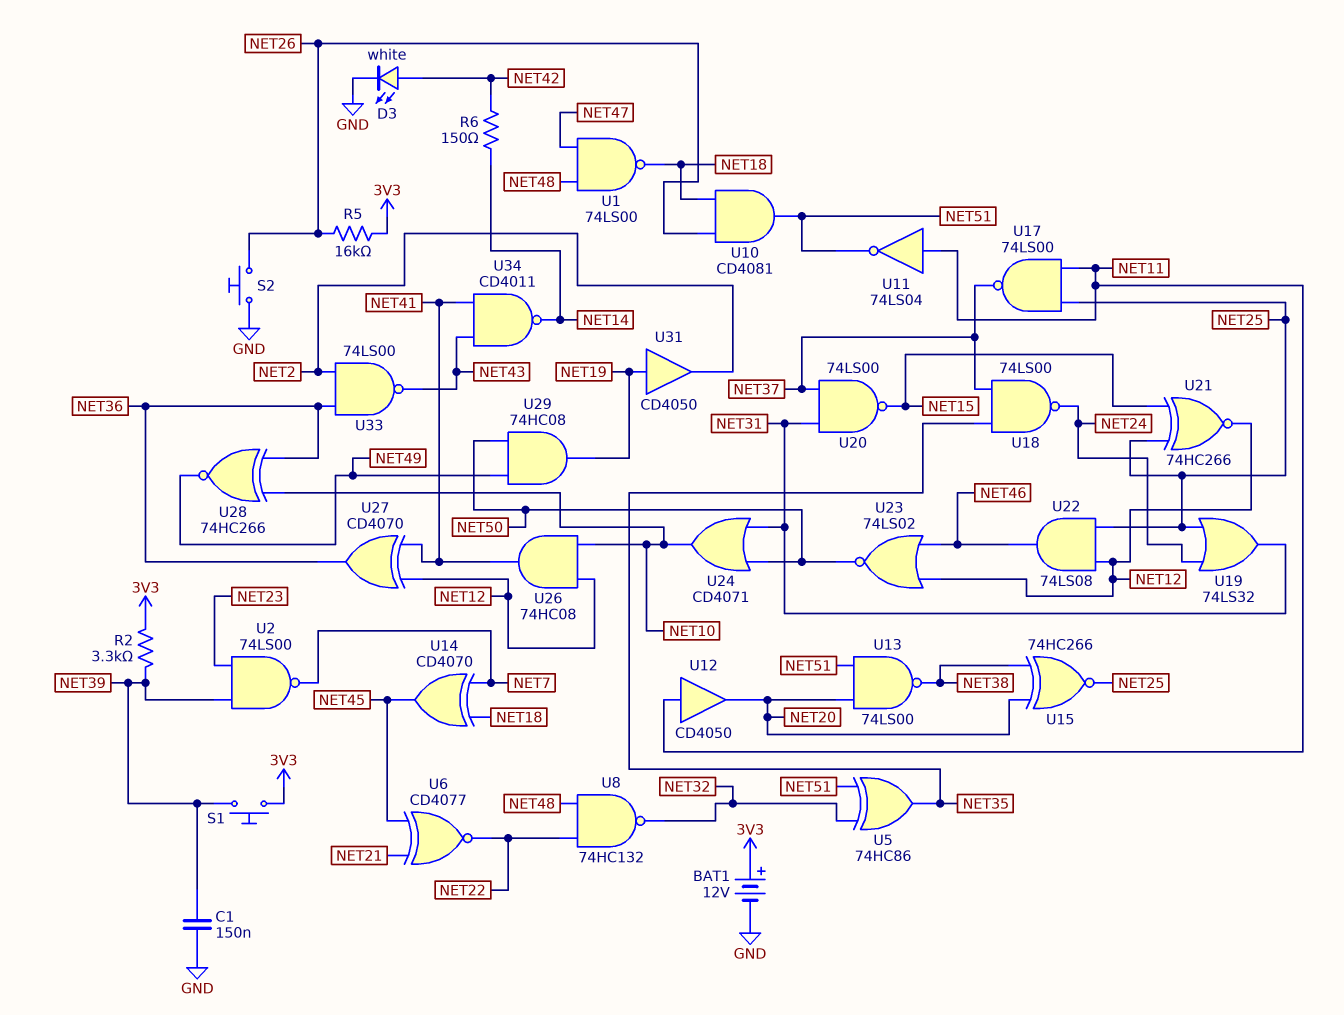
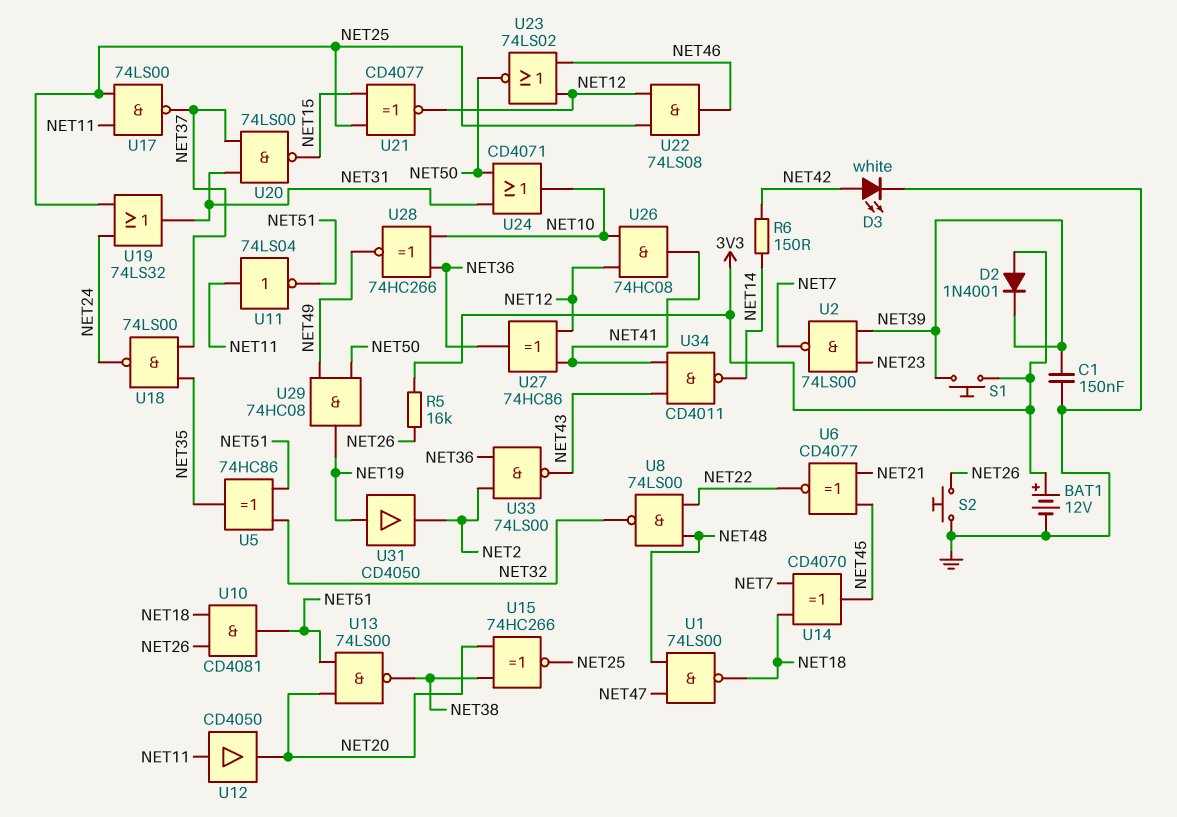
D2: none -> diode 1N4001 (A 3V3, K NET39)
R2: 3.3k (3V3, NET39) -> none
U8: NAND 74HC132 (in NET22, in NET48, out NET32) -> NAND 74LS00 (in NET22, in NET48, out NET32)
U21: XNOR 74HC266 (in NET15, in NET25, out NET12) -> XNOR CD4077 (in NET15, in NET25, out NET12)
U27: XOR CD4070 (in NET12, in NET41, out NET36) -> XOR 74HC86 (in NET12, in NET41, out NET36)

